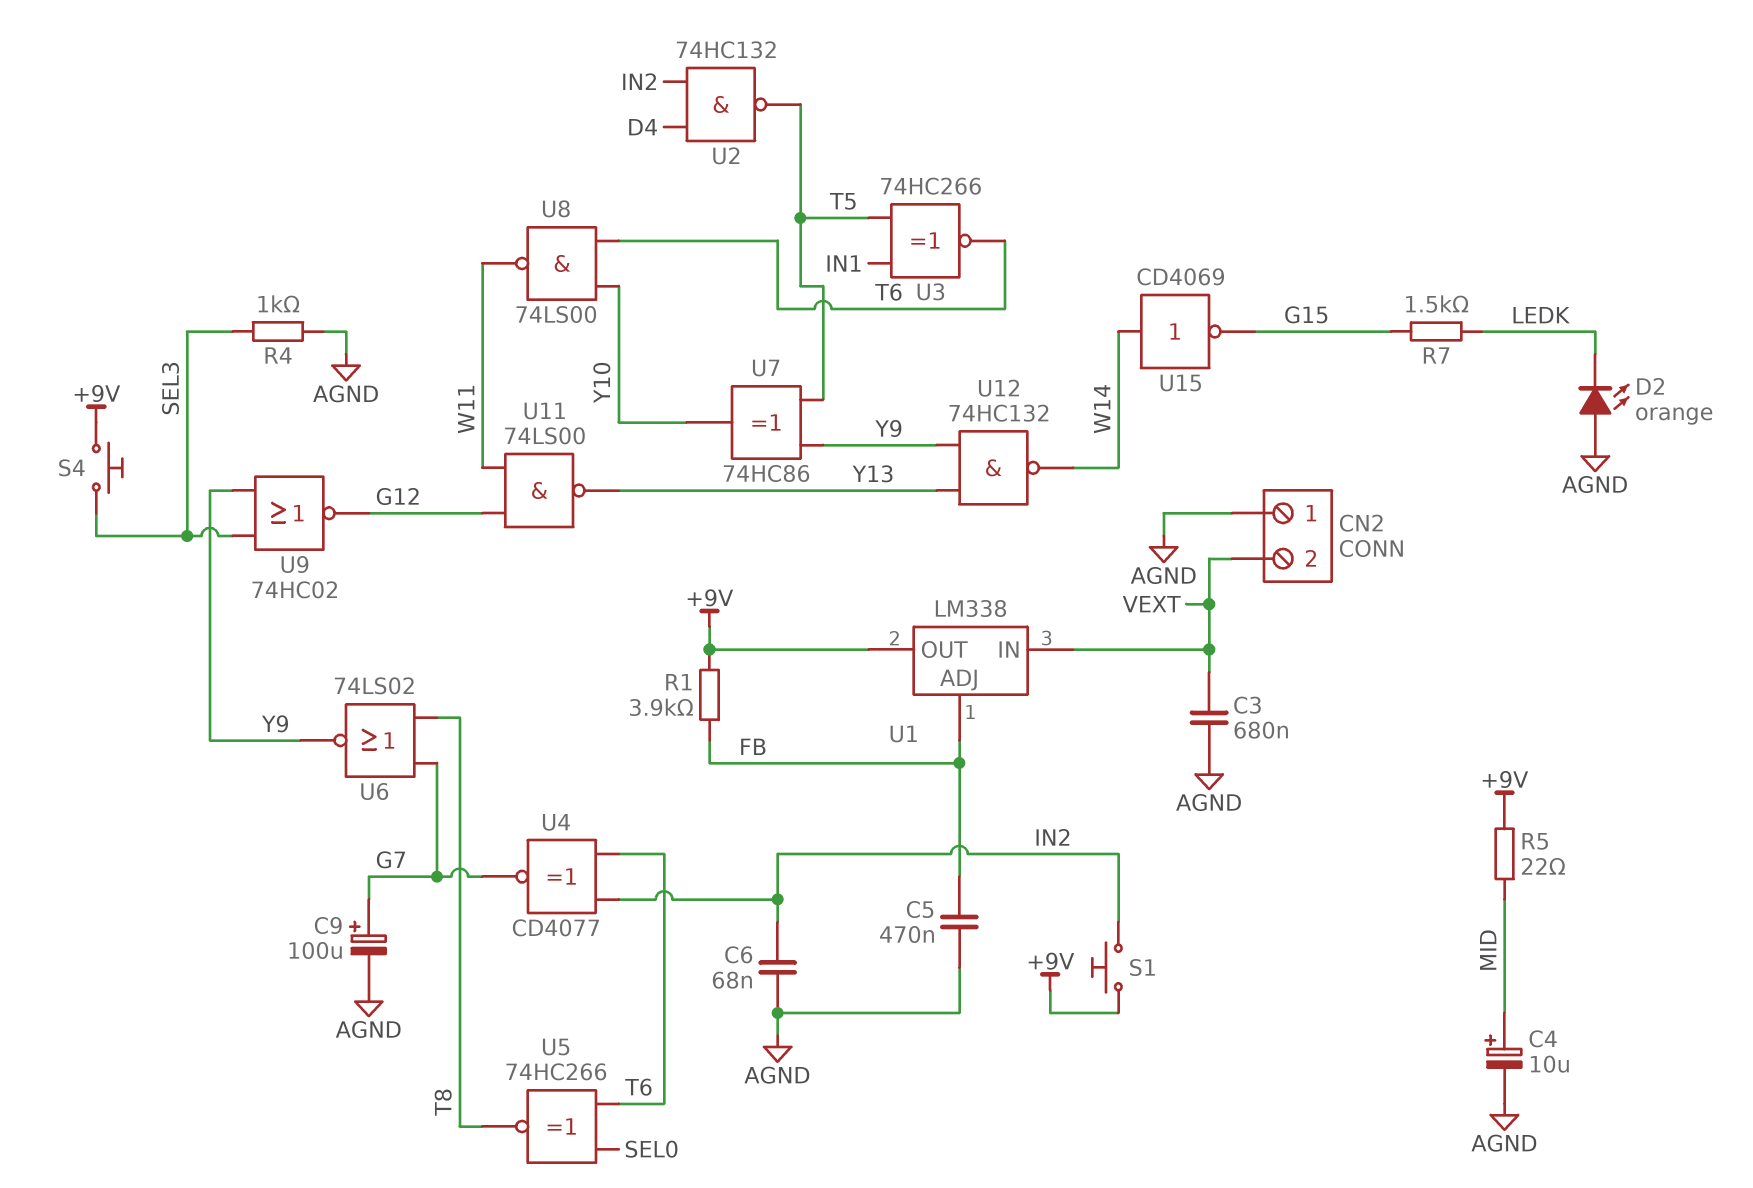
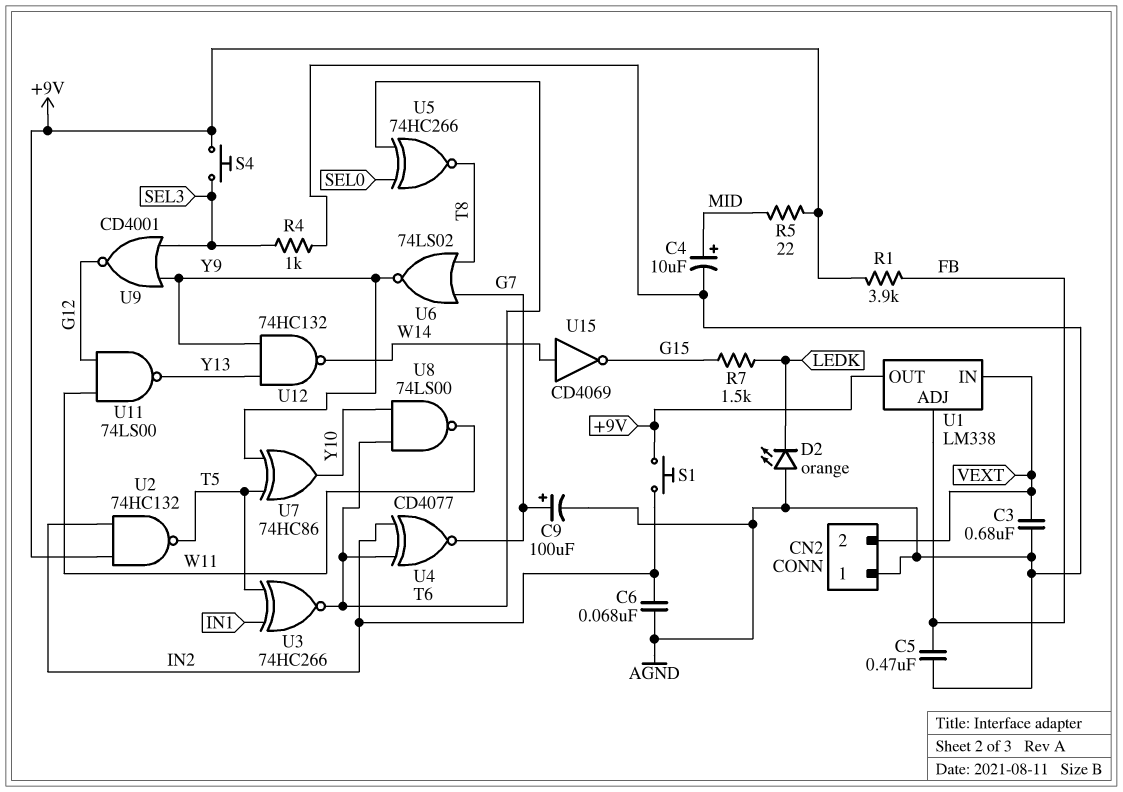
U2: NAND 74HC132 (in D4, in IN2, out T5) -> NAND 74HC132 (in +9V, in IN2, out T5)
U9: NOR 74HC02 (in SEL3, in Y9, out G12) -> NOR CD4001 (in SEL3, in Y9, out G12)

